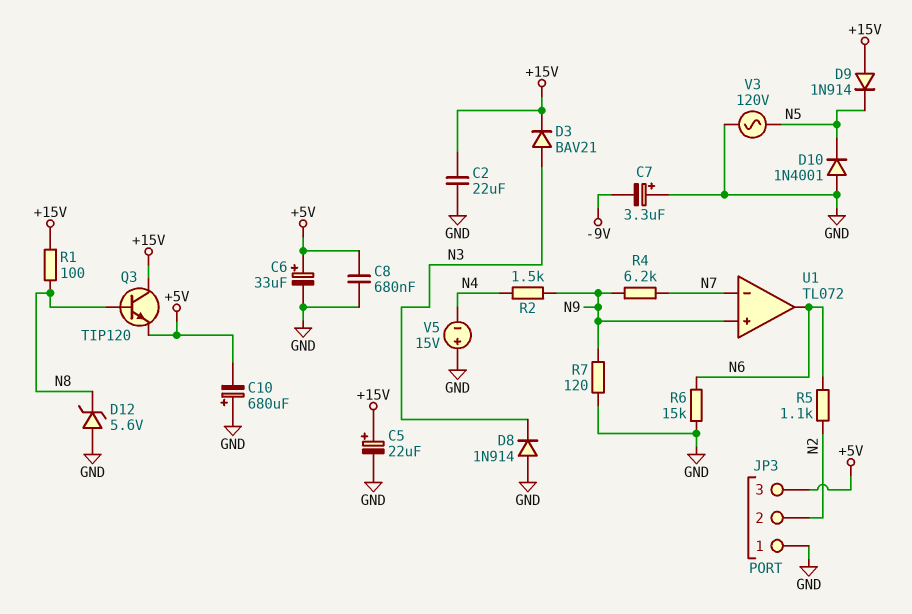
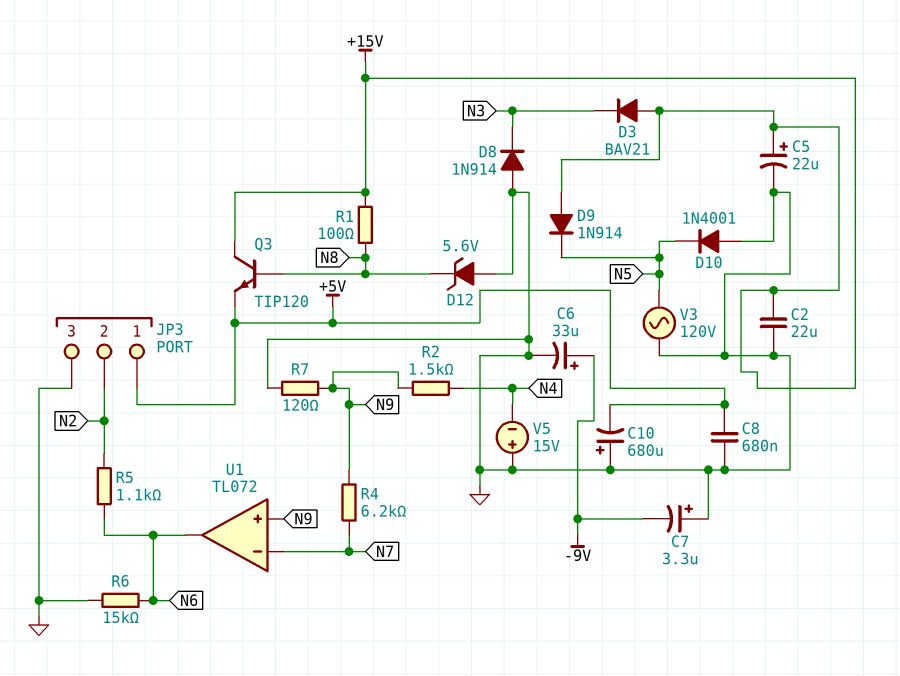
C6: 33uF (plus +5V, minus GND) -> 33uF (plus -9V, minus GND)
D3: diode BAV21 (A N3, K +15V) -> diode BAV21 (A +15V, K N3)
JP3 pin 1: GND -> +5V
JP3 pin 3: +5V -> GND

